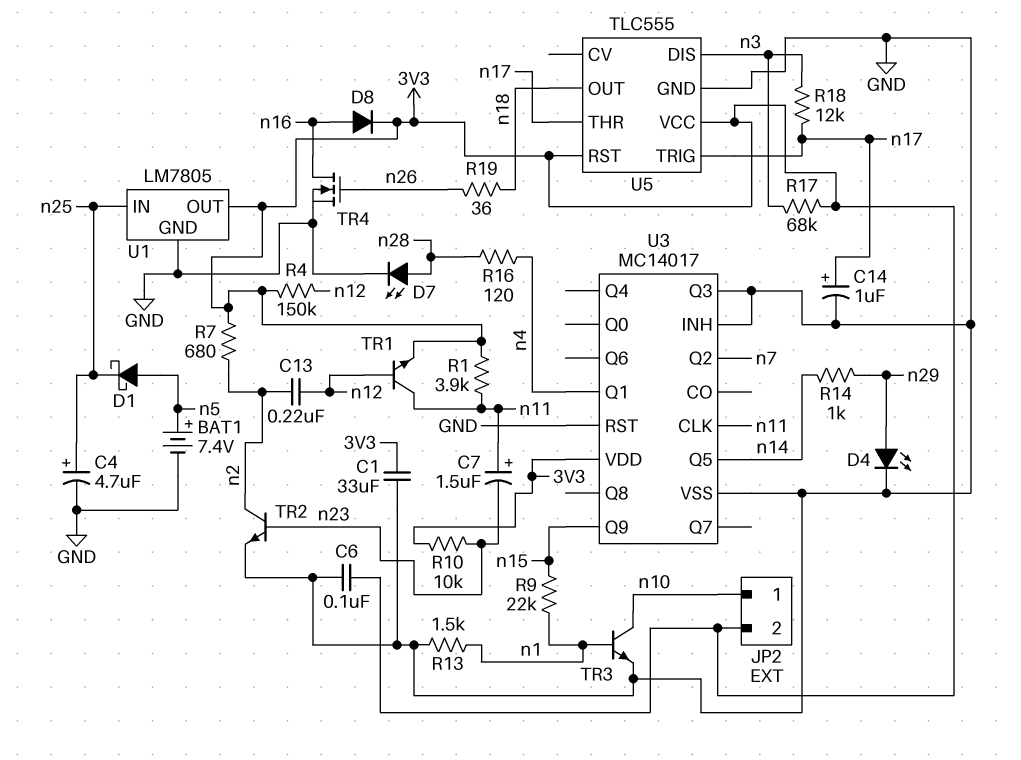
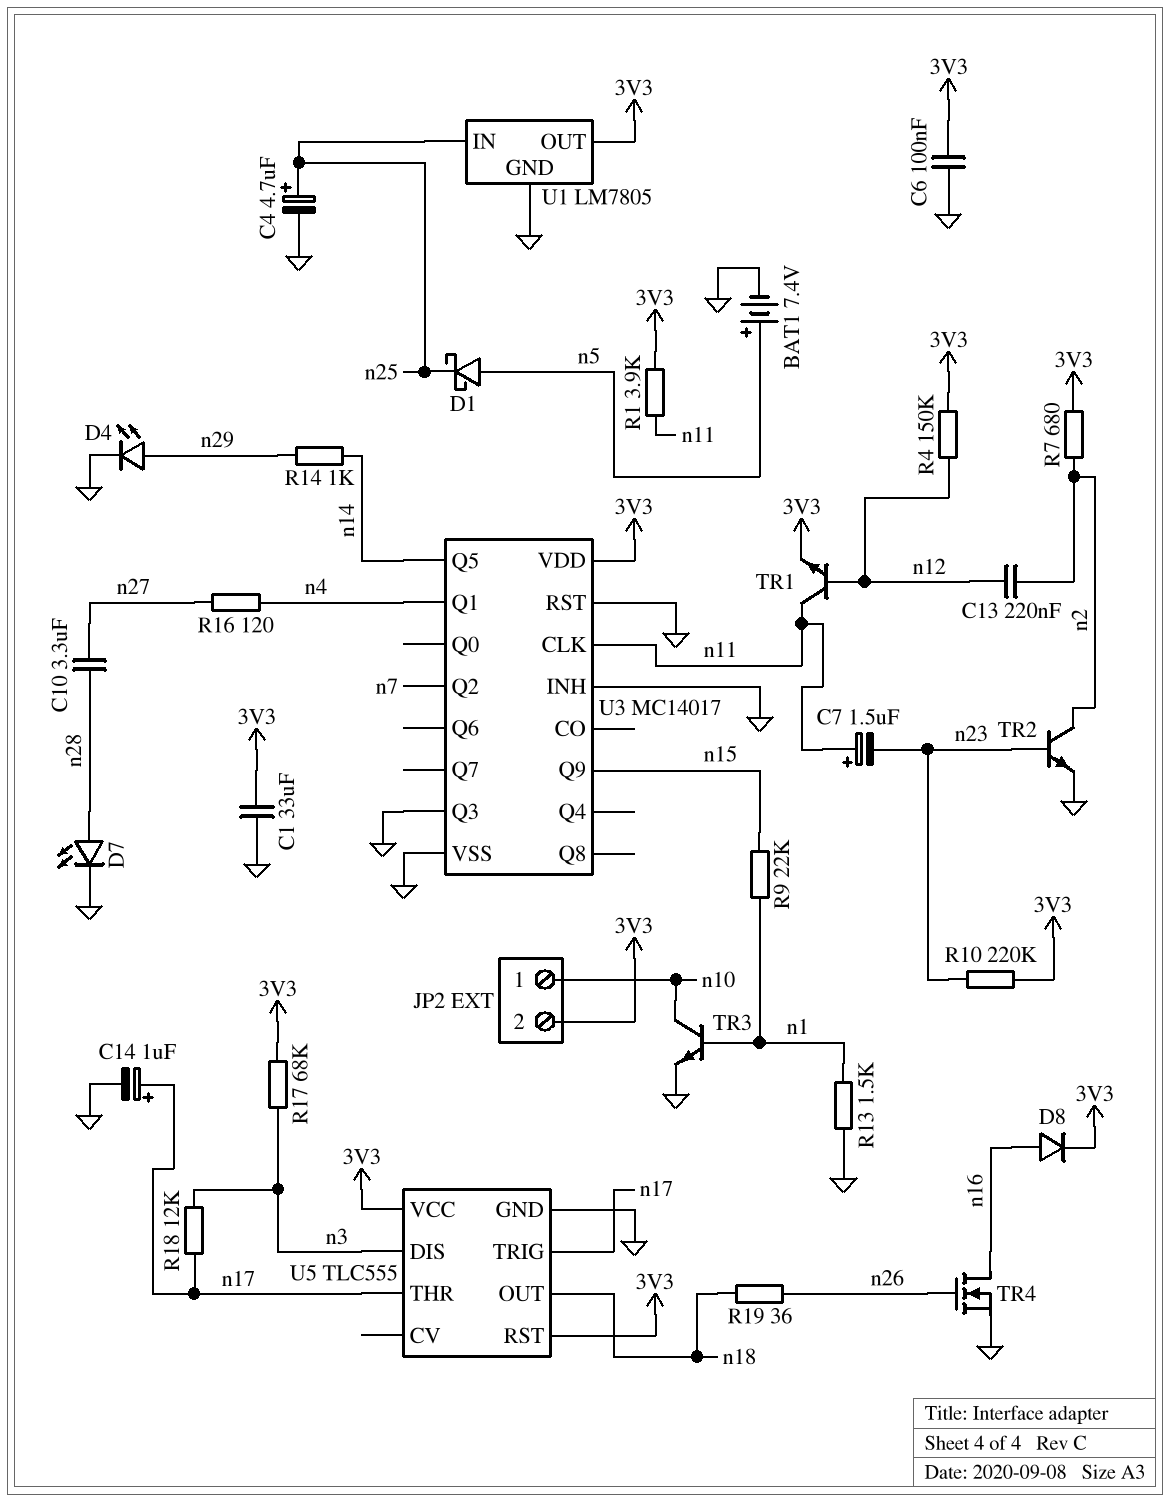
C10: none -> 3.3uF (n27, n28)
R10: 10k (3V3, n23) -> 220k (3V3, n23)
R16: 120 (n4, n28) -> 120 (n4, n27)

